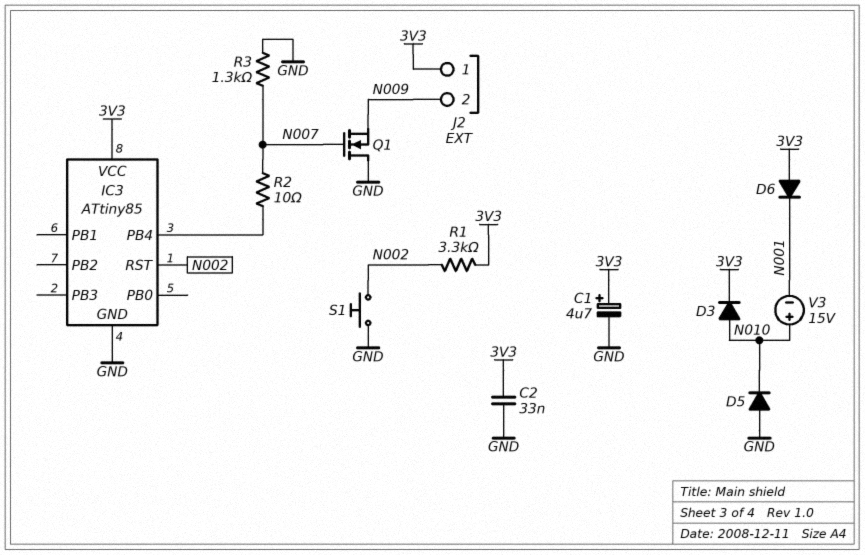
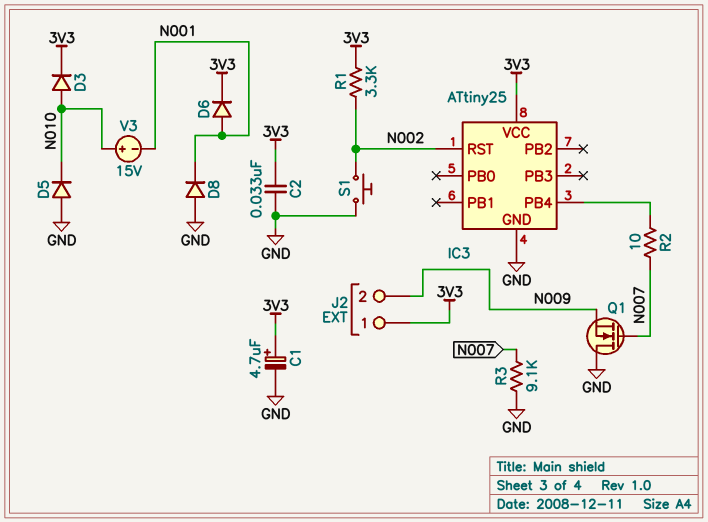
D6: diode (A 3V3, K N001) -> diode (A N001, K 3V3)
D8: none -> diode (A GND, K N001)
IC3: ATtiny85 -> ATtiny25
R3: 1.3k (GND, N007) -> 9.1k (GND, N007)

